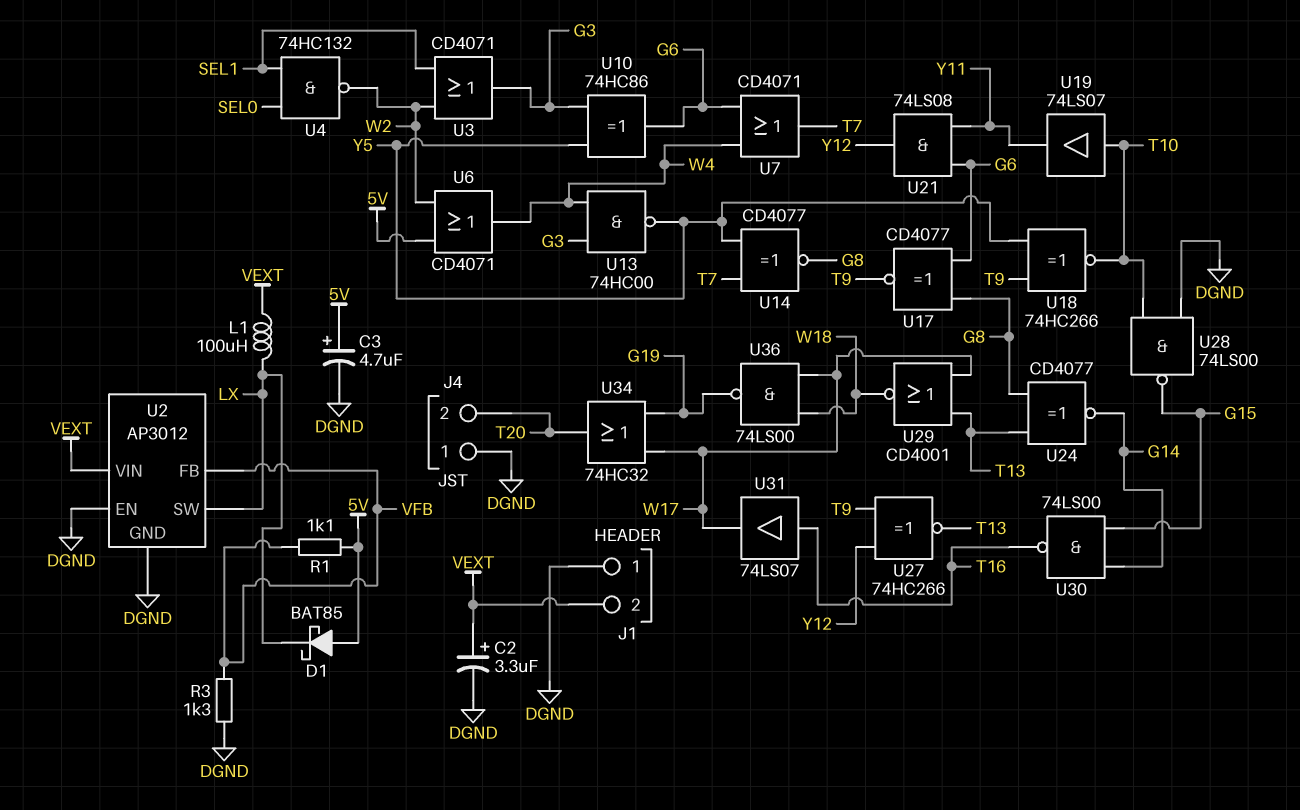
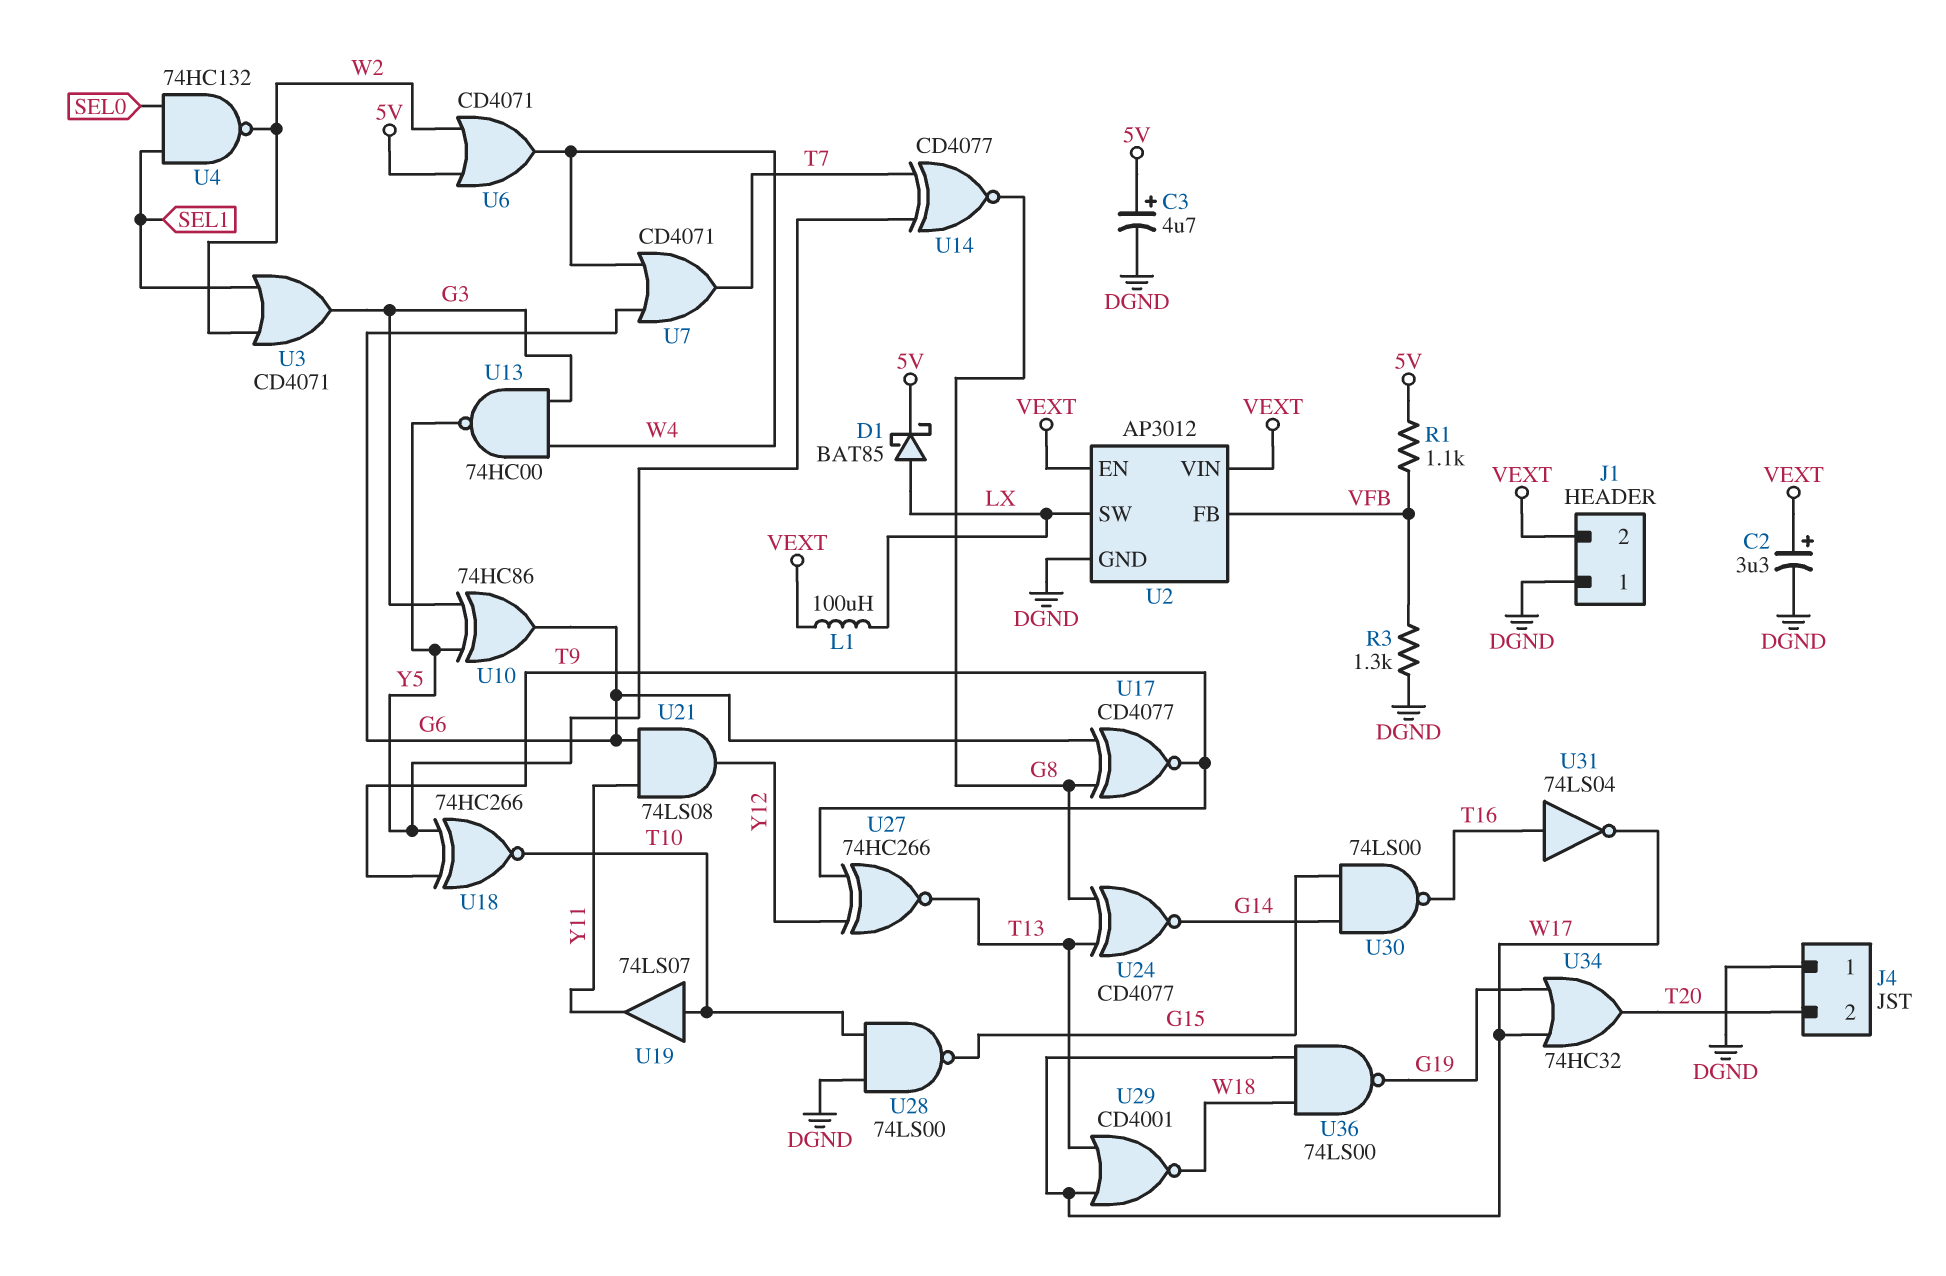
D1: schottky BAT85 (A 5V, K LX) -> schottky BAT85 (A LX, K 5V)
U2 pin EN: DGND -> VEXT
U31: buffer 74LS07 (in T16, out W17) -> NOT 74LS04 (in T16, out W17)

